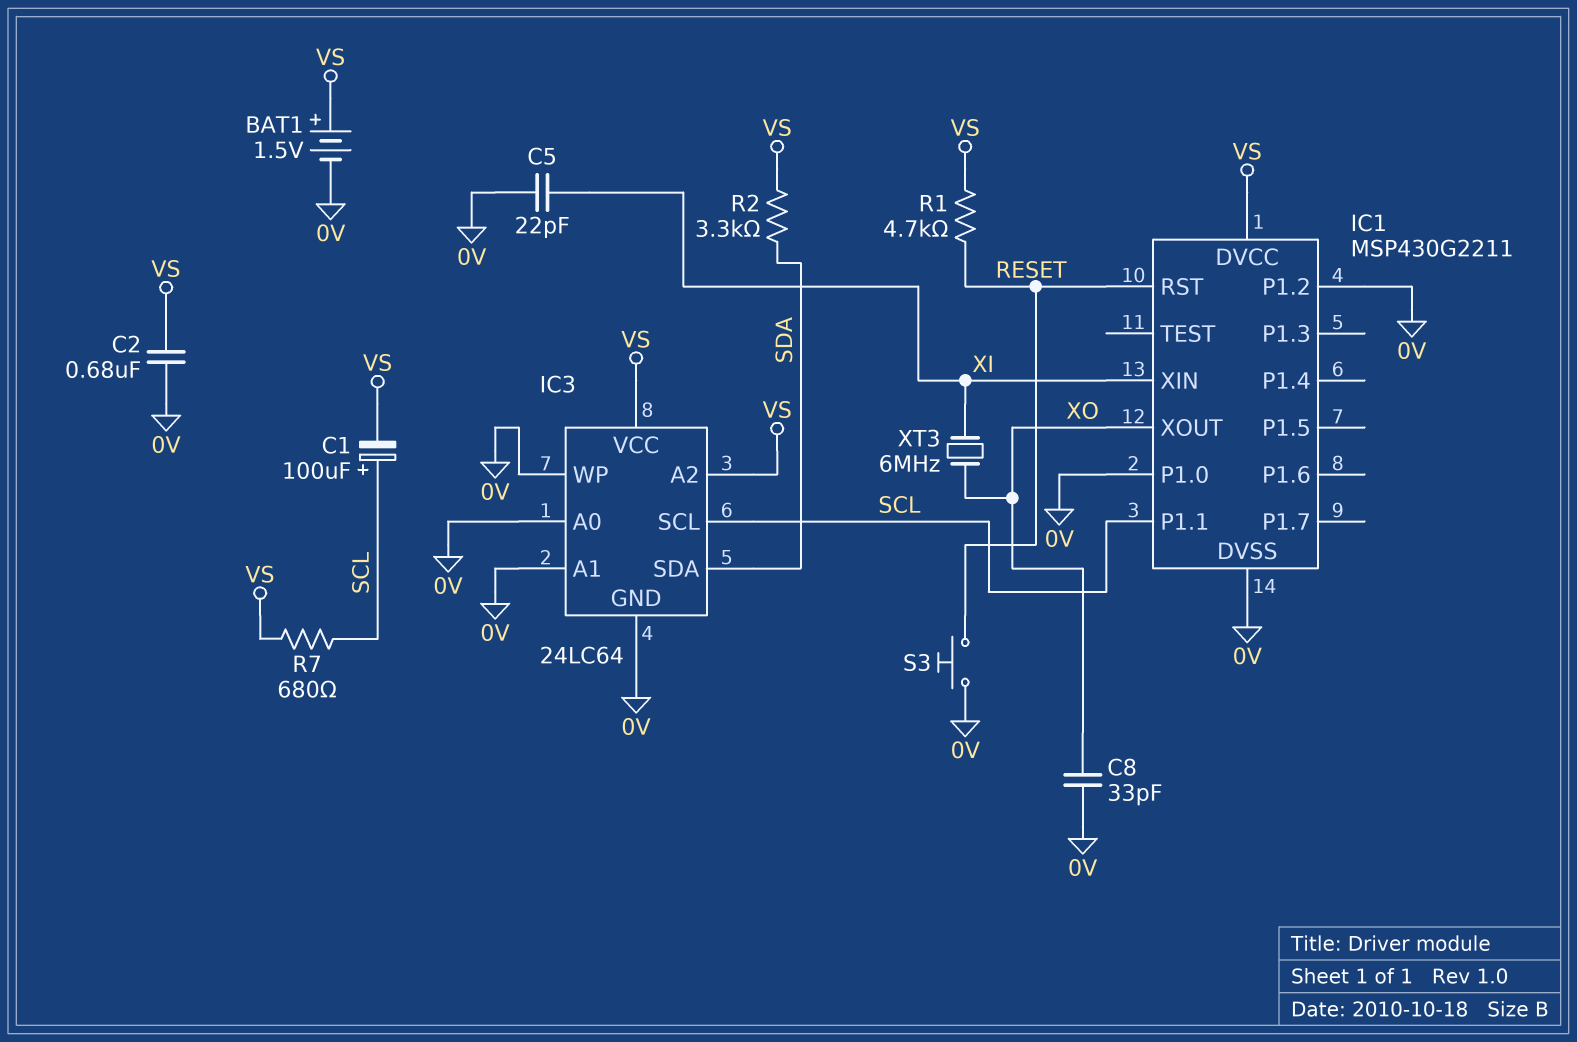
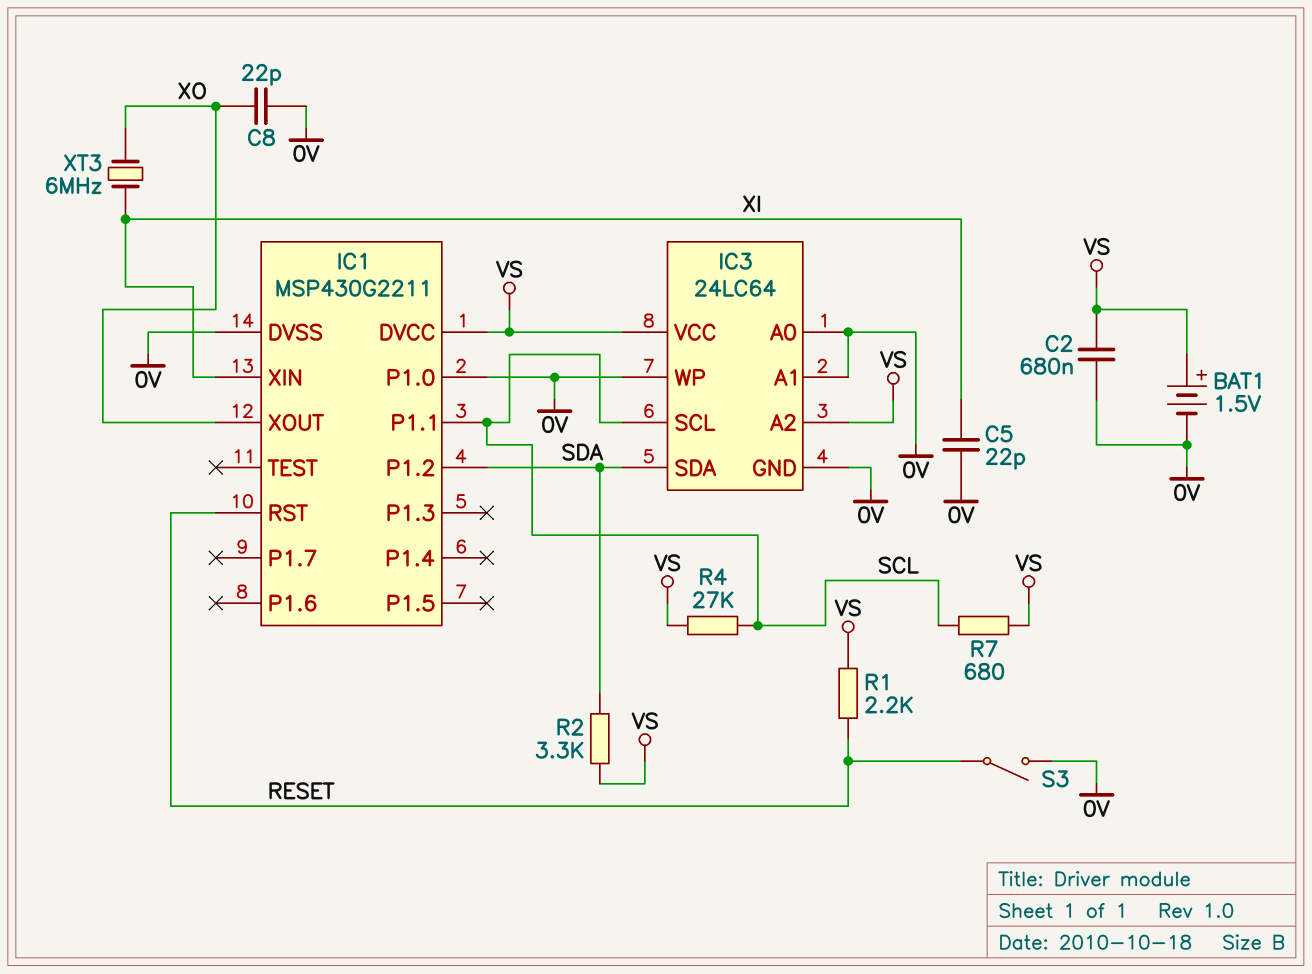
C1: 100uF (plus SCL, minus VS) -> none
C8: 33pF (0V, XO) -> 22pF (0V, XO)
IC1 pin P1.2: 0V -> SDA
R1: 4.7k (RESET, VS) -> 2.2k (RESET, VS)
R4: none -> 27k (SCL, VS)
S3: button (0V, RESET) -> switch (0V, RESET)

